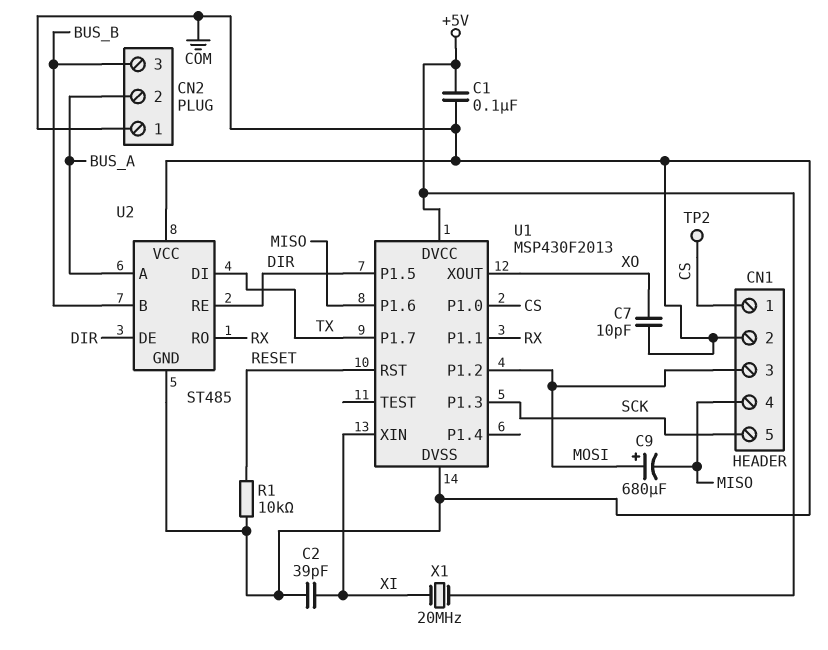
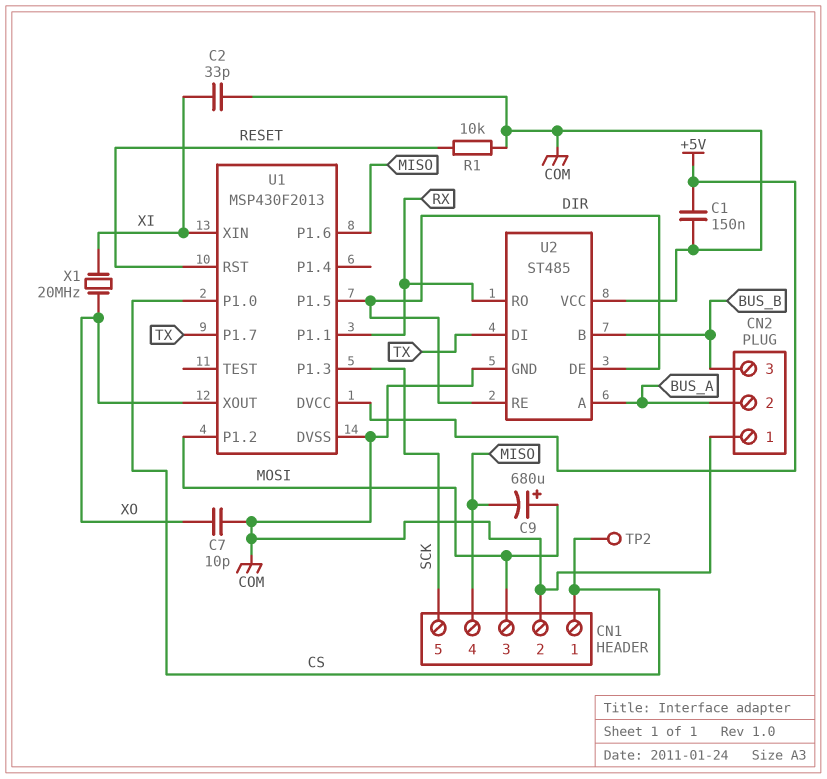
C1: 100nF (+5V, COM) -> 150nF (+5V, COM)
C2: 39pF (COM, XI) -> 33pF (COM, XI)
X1: 20MHz (+5V, XI) -> 20MHz (XI, XO)

